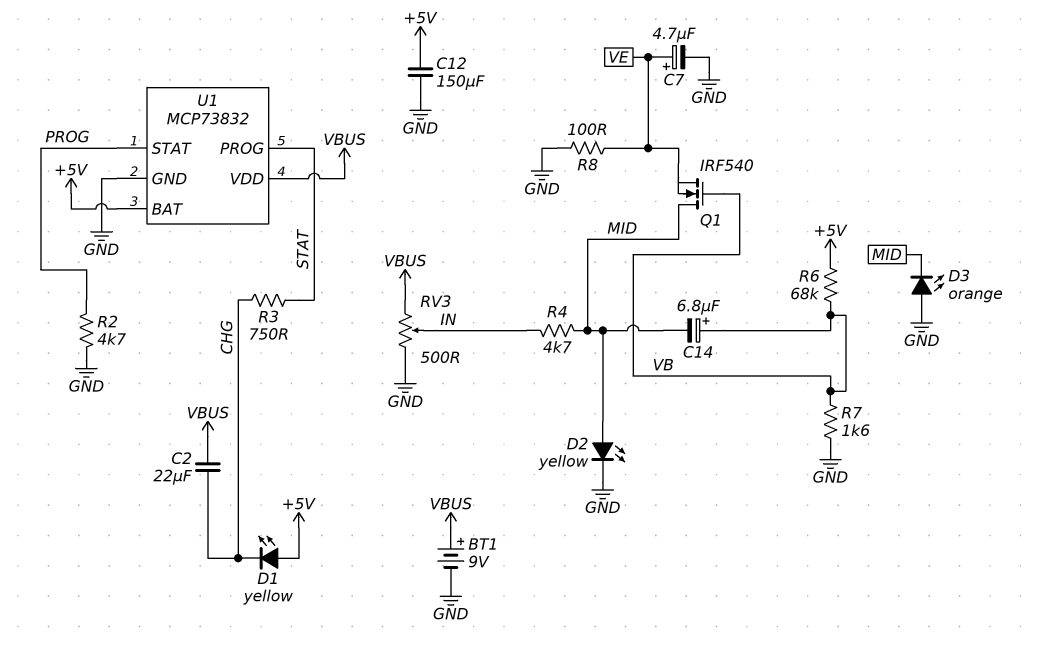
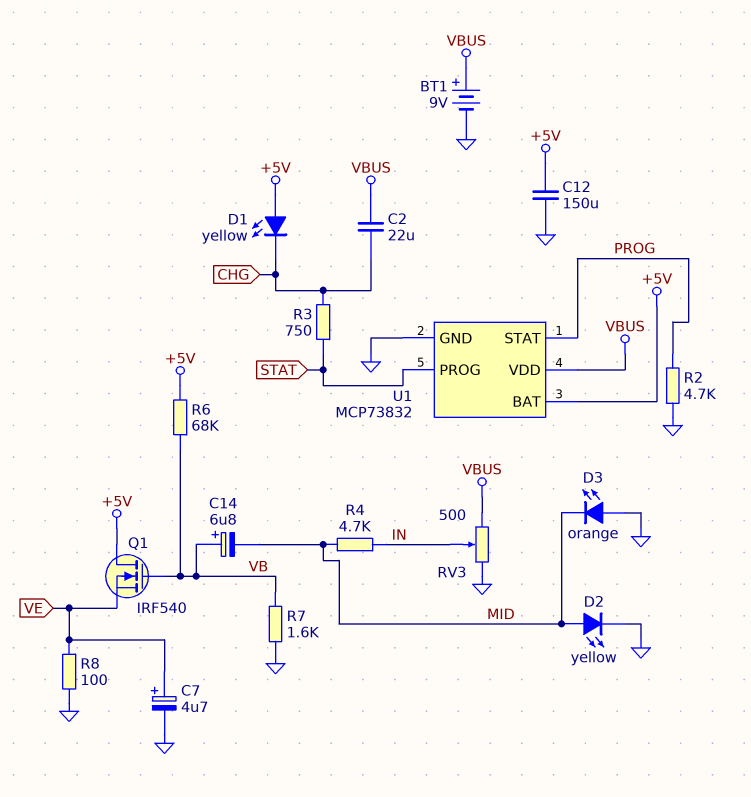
Q1: NMOS IRF540 (G VB, D MID, S VE) -> NMOS IRF540 (G VB, D +5V, S VE)

